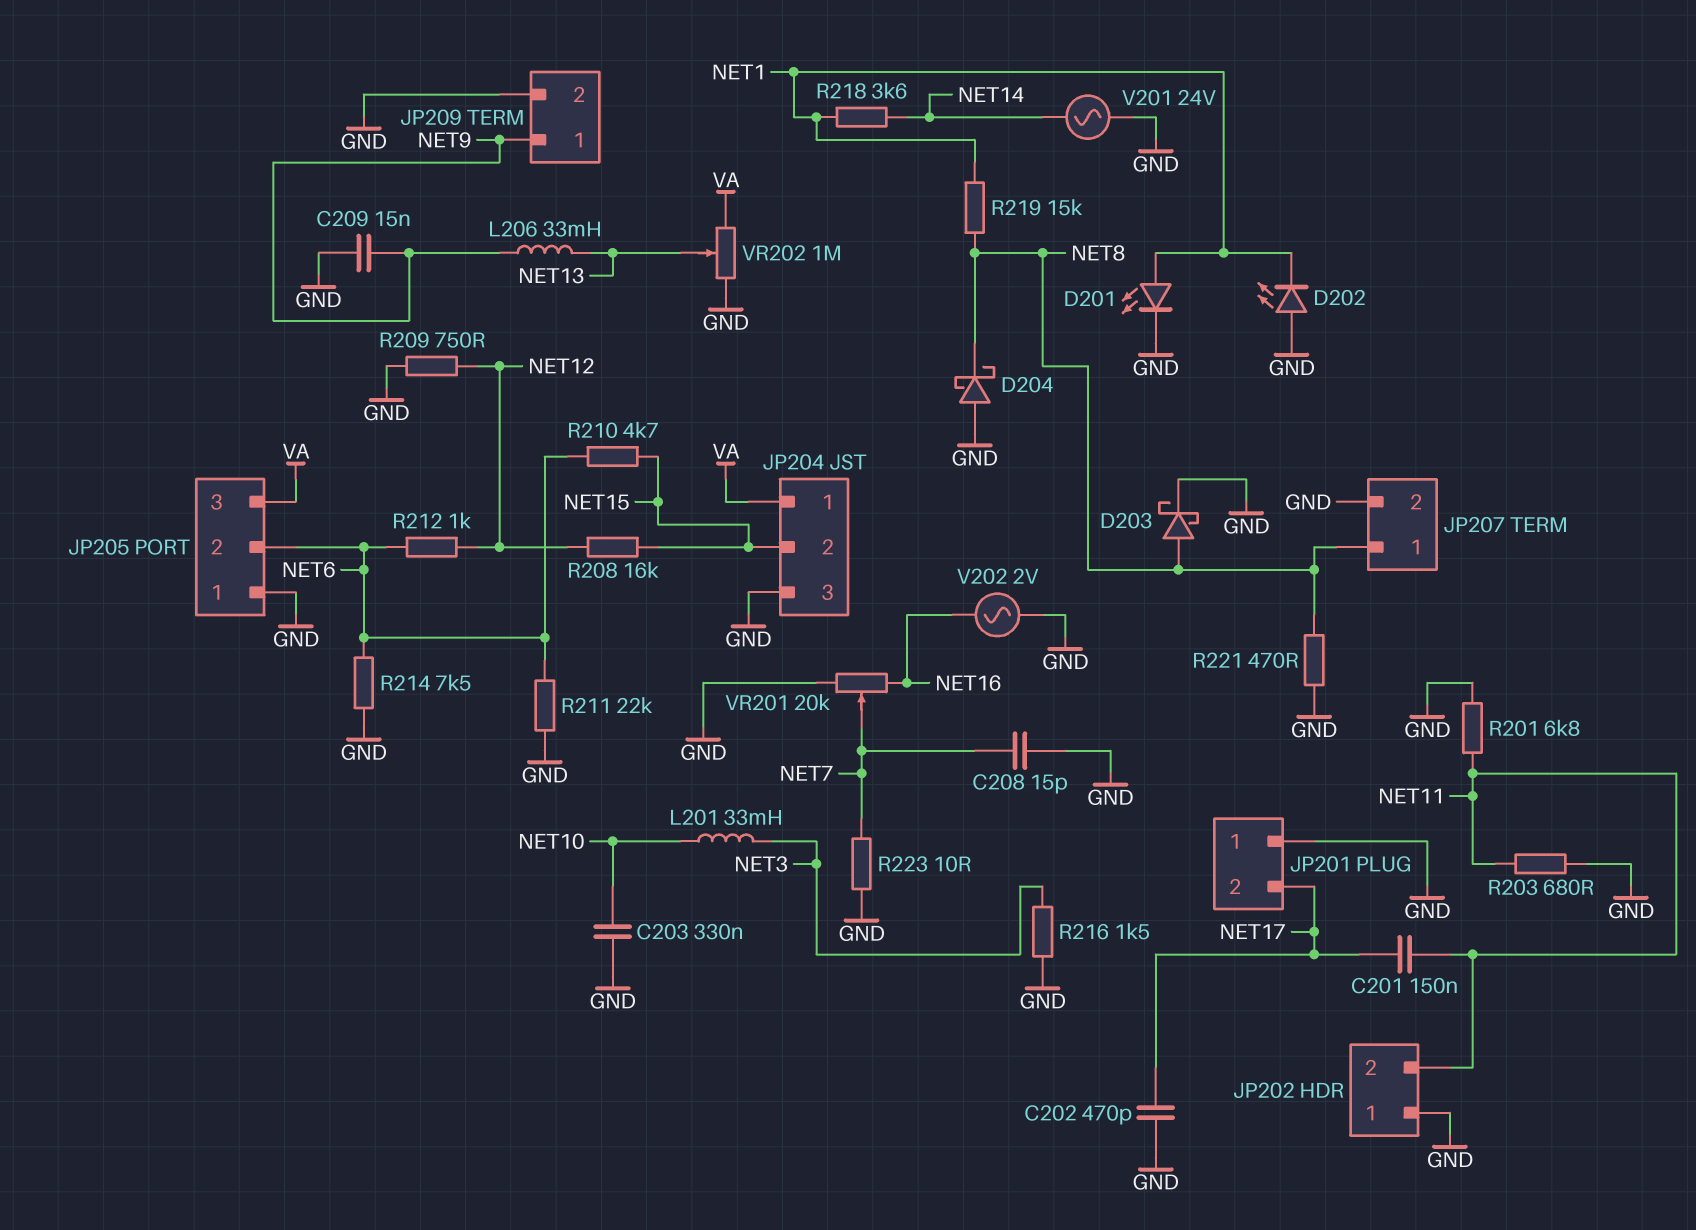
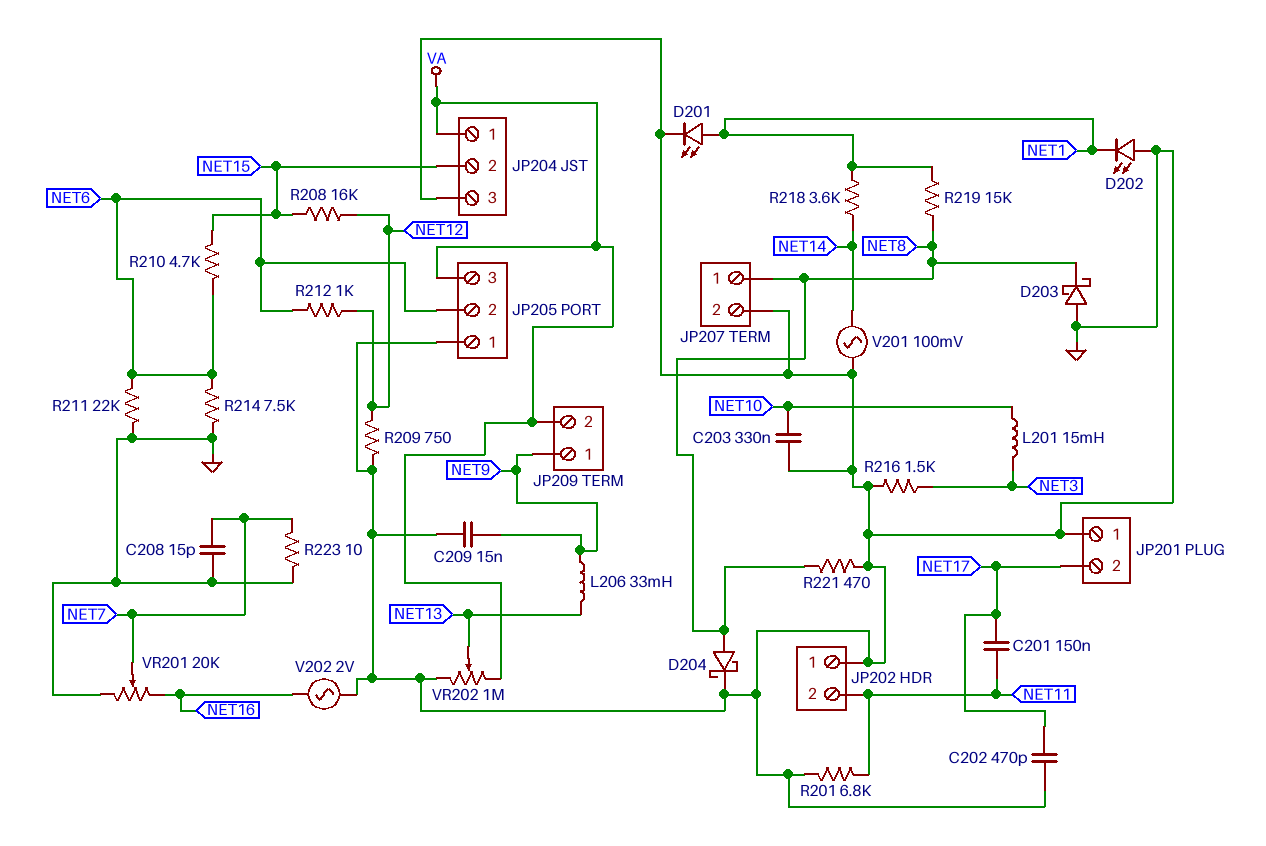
D203: schottky (A NET8, K GND) -> schottky (A GND, K NET8)
D204: schottky (A GND, K NET8) -> schottky (A NET8, K GND)
JP209 pin 2: GND -> VA
L201: 33mH (NET3, NET10) -> 15mH (NET3, NET10)
R203: 680 (GND, NET11) -> none
V201: AC 24V (GND, NET14) -> AC 100mV (GND, NET14)

